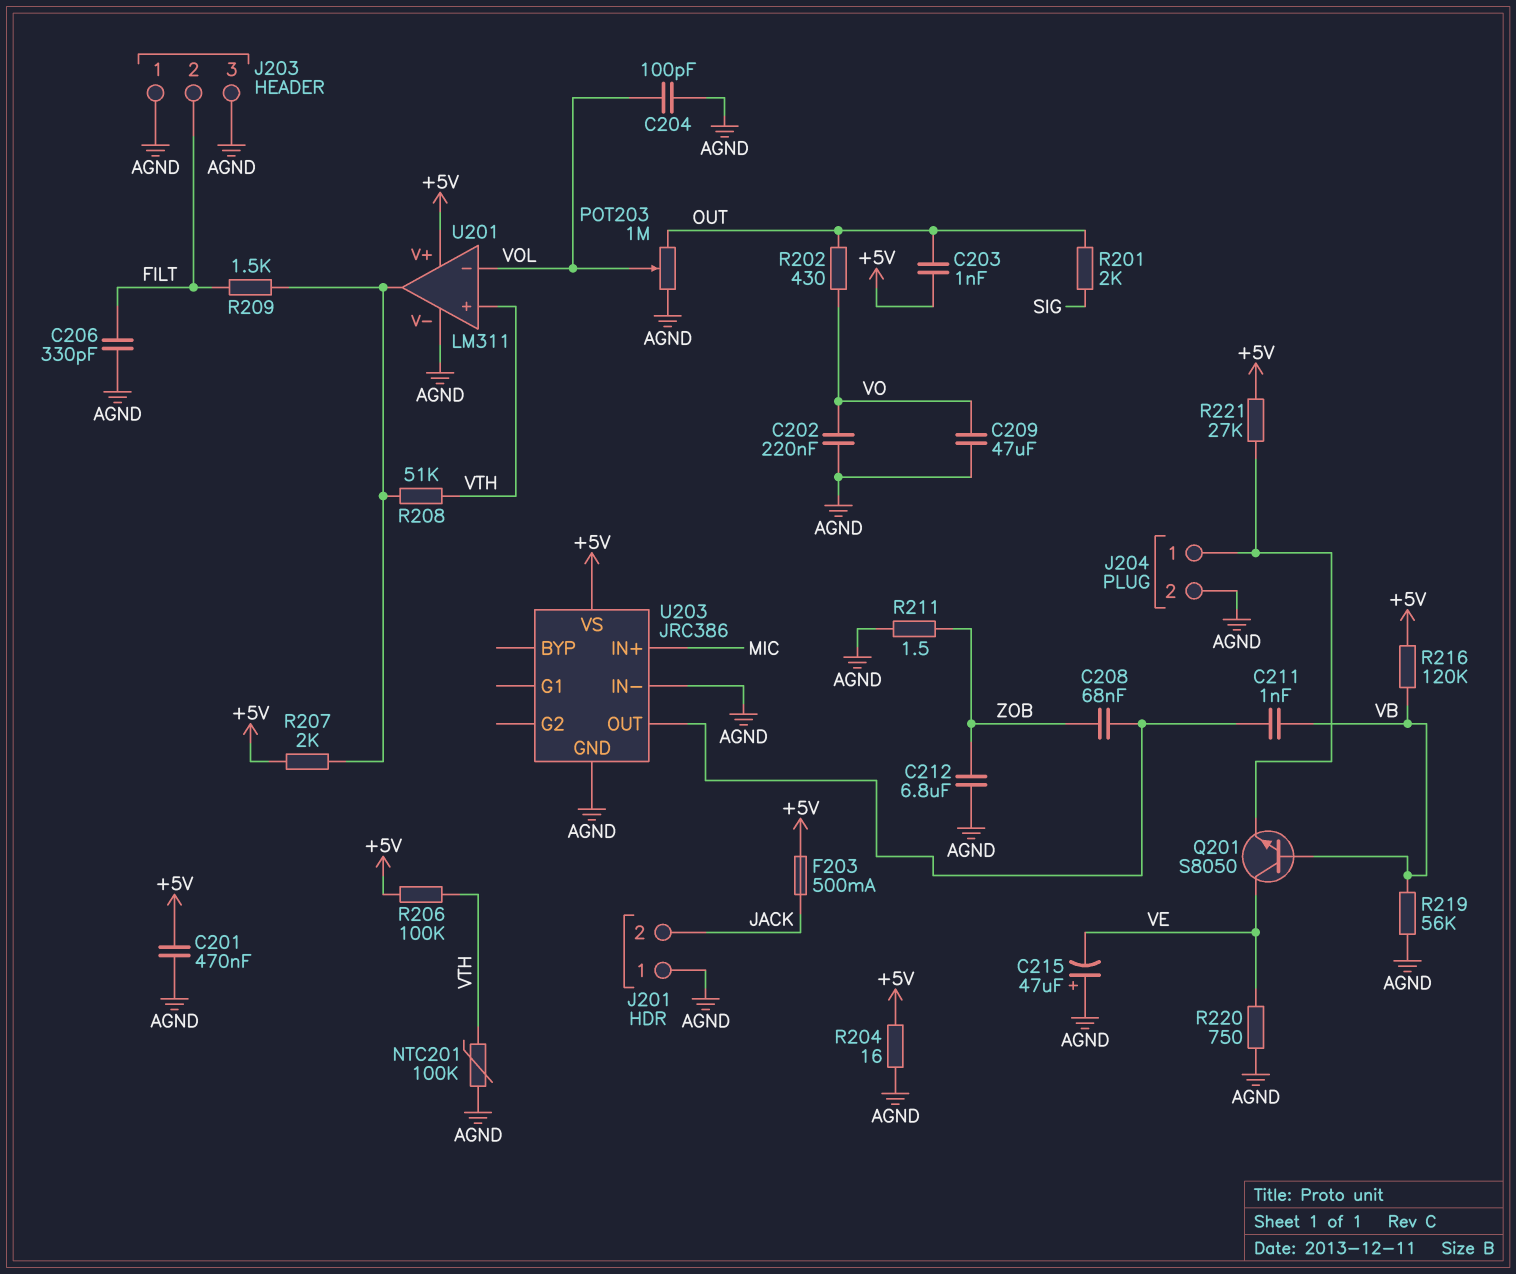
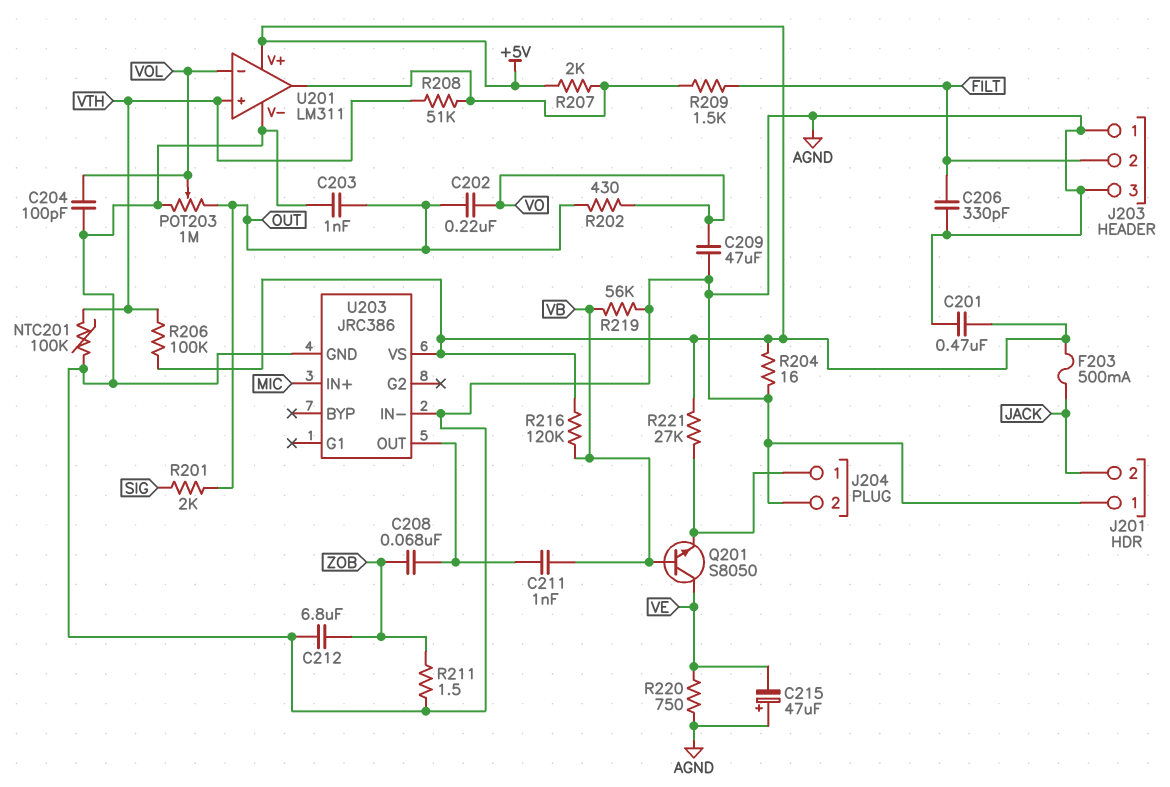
C202: 220nF (AGND, VO) -> 220nF (OUT, VO)
C203: 1nF (+5V, OUT) -> 1nF (AGND, OUT)

